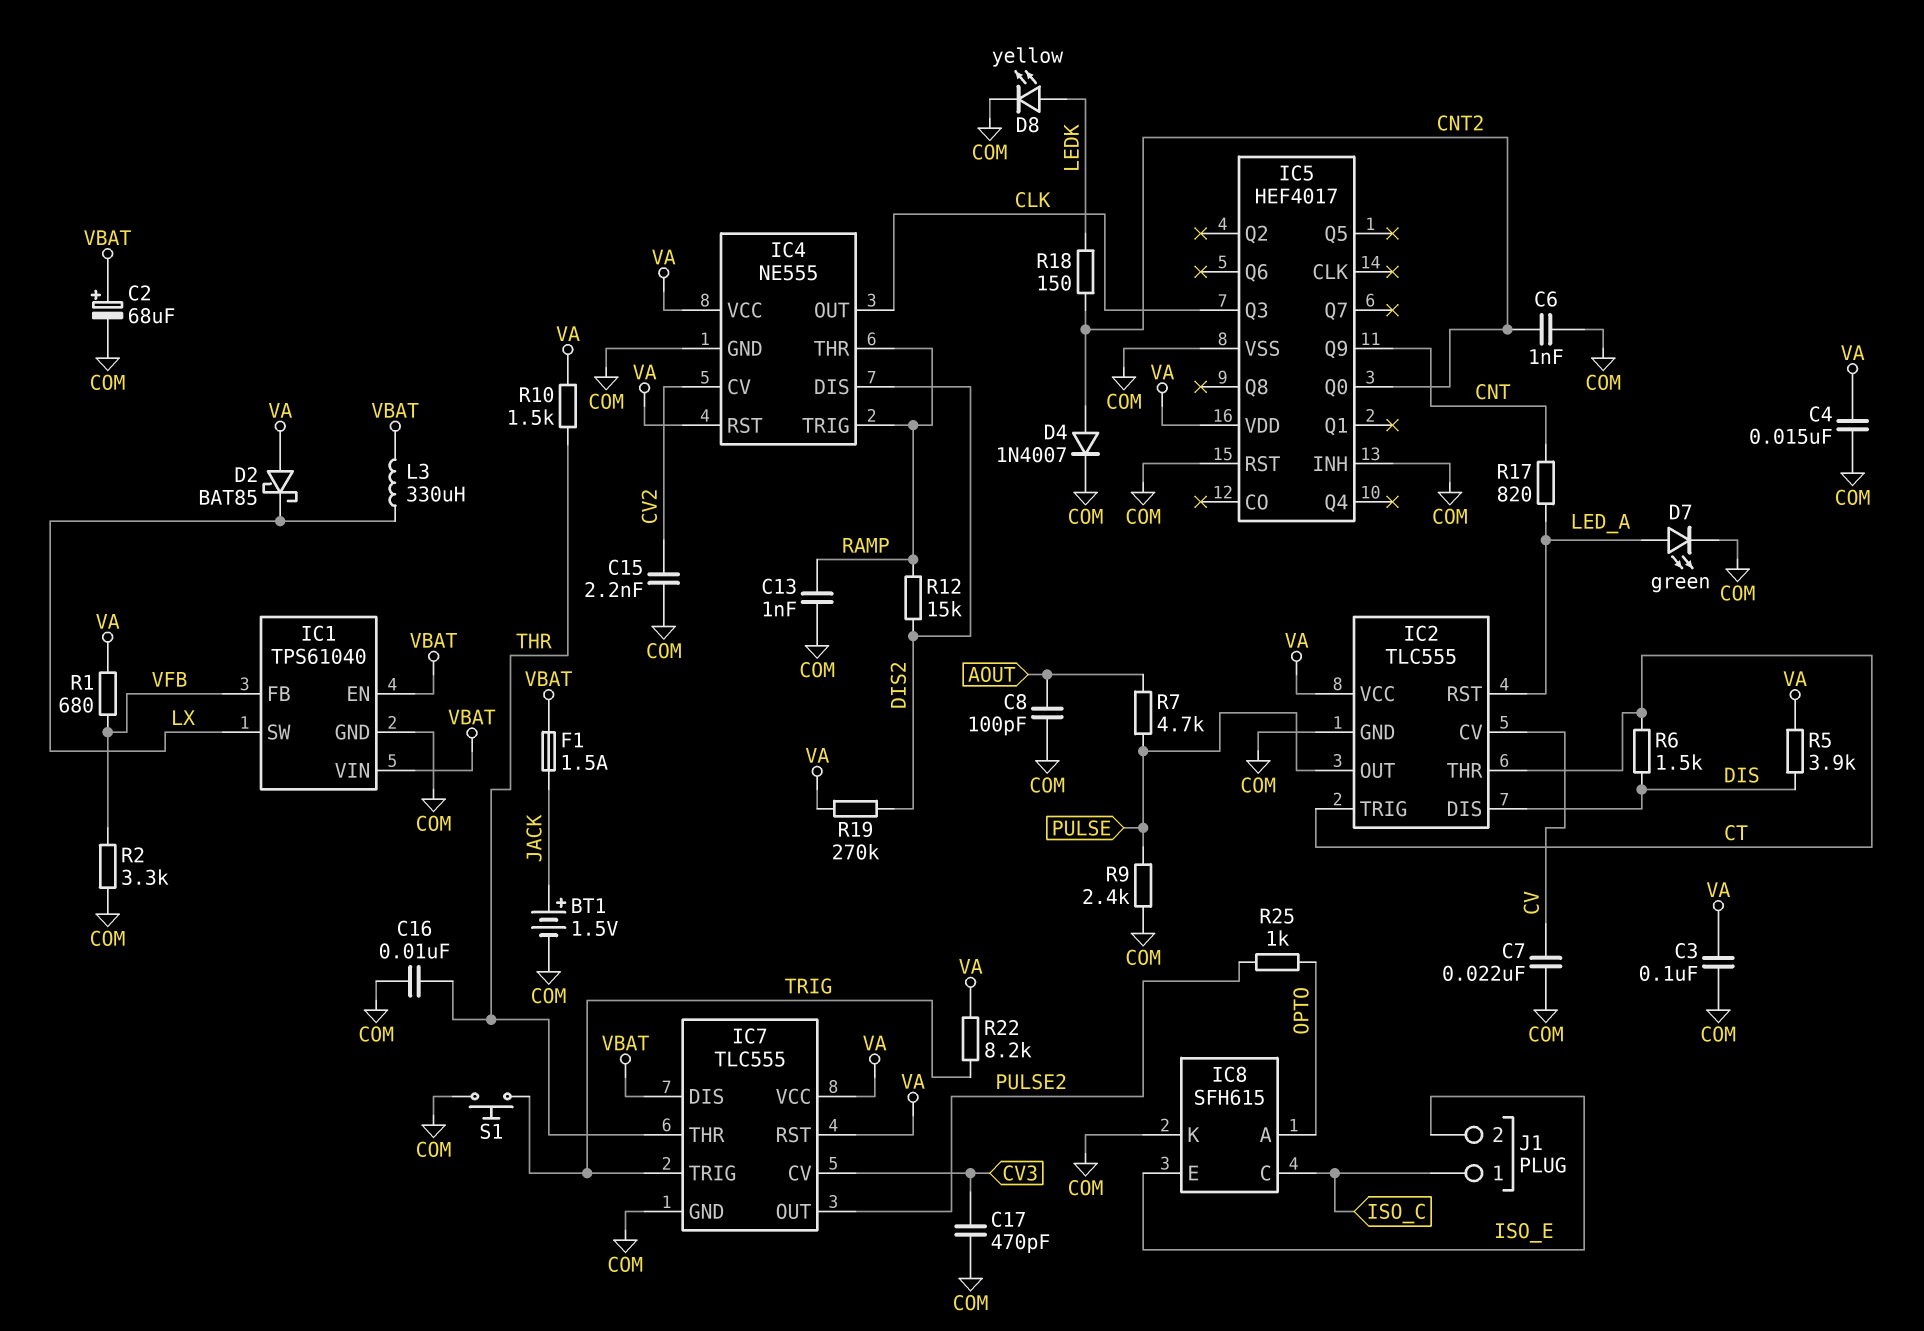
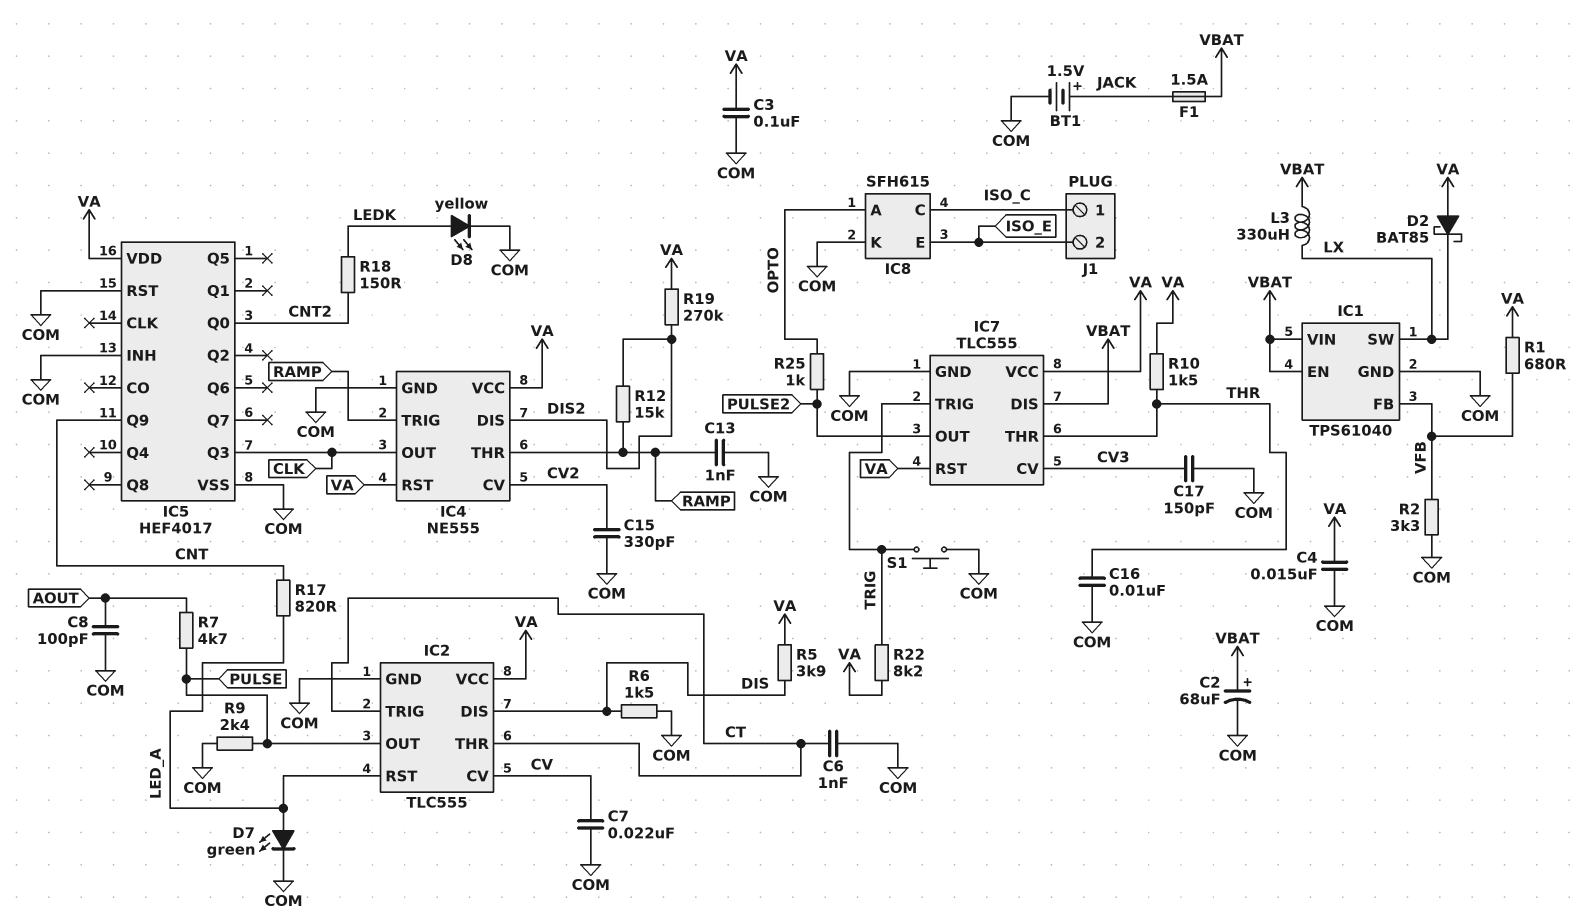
C6: 1nF (CNT2, COM) -> 1nF (COM, CT)
C15: 2.2nF (COM, CV2) -> 330pF (COM, CV2)
C17: 470pF (COM, CV3) -> 150pF (COM, CV3)
D4: diode 1N4007 (A CNT2, K COM) -> none
R6: 1.5k (CT, DIS) -> 1.5k (COM, DIS)

